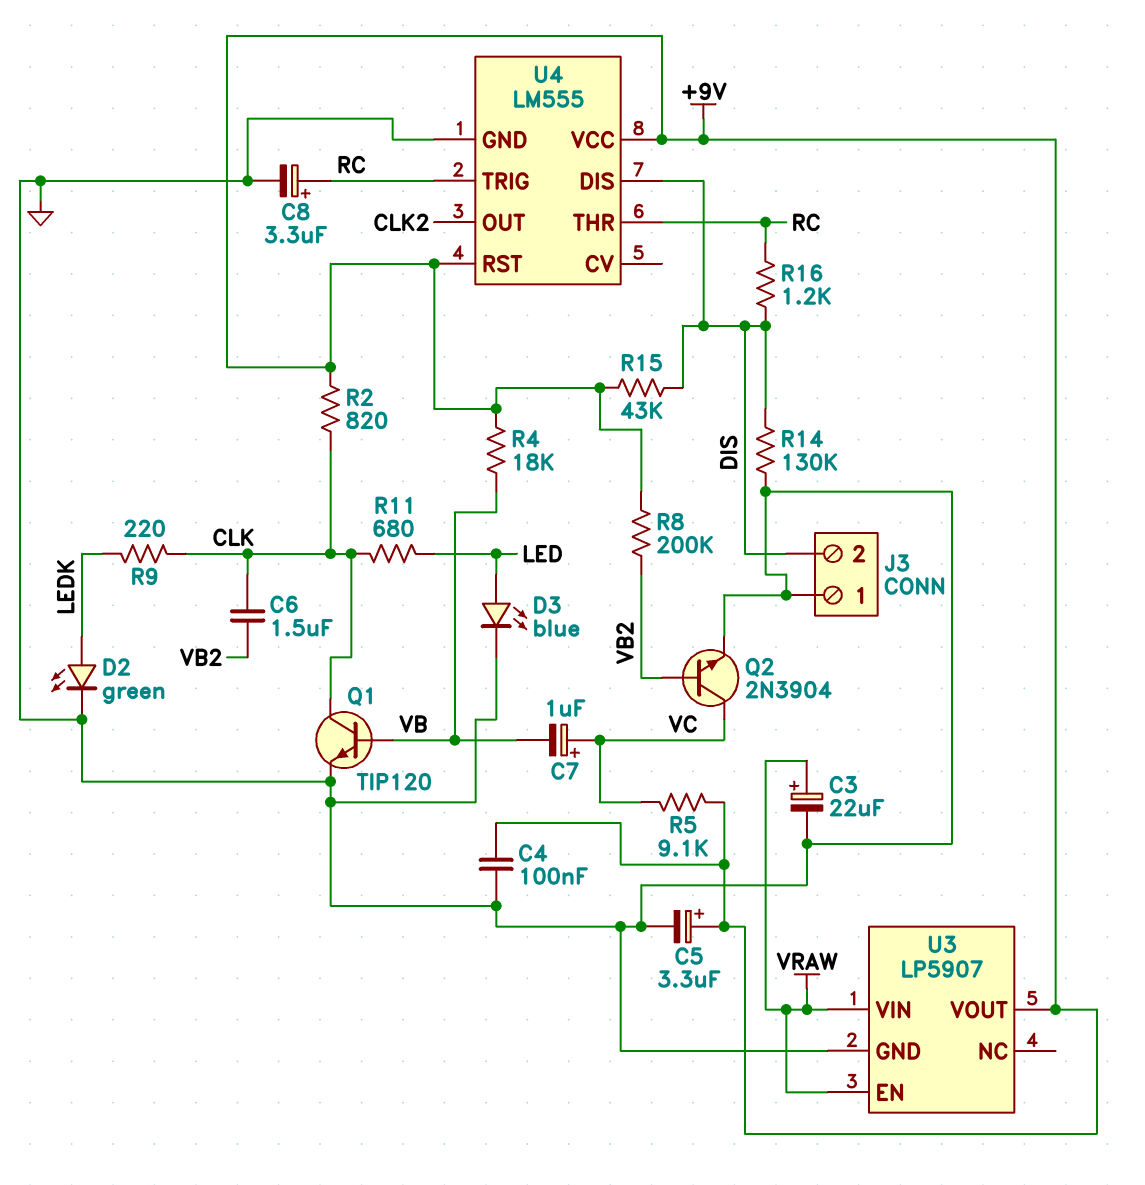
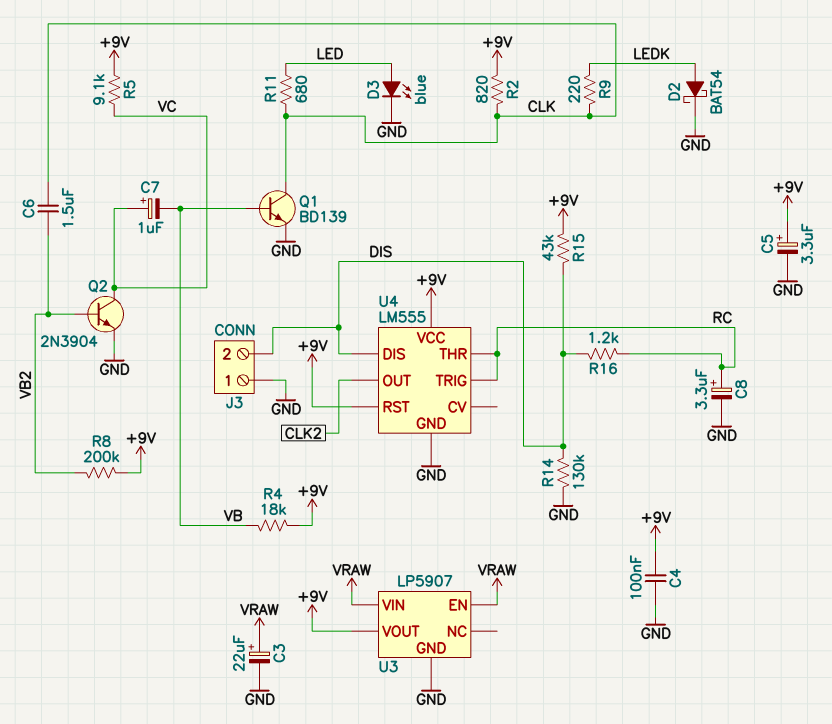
D2: LED green (A LEDK, K GND) -> schottky BAT54 (A LEDK, K GND)
Q1: NPN TIP120 (B VB, C CLK, E GND) -> NPN BD139 (B VB, C CLK, E GND)

